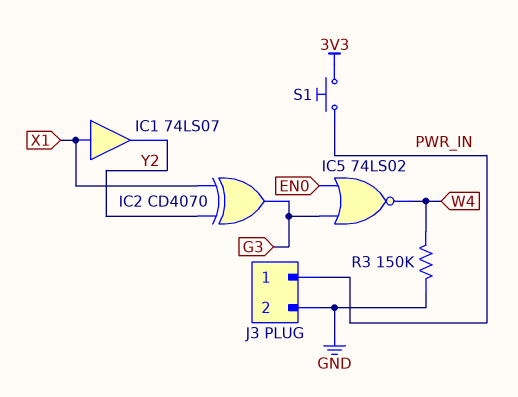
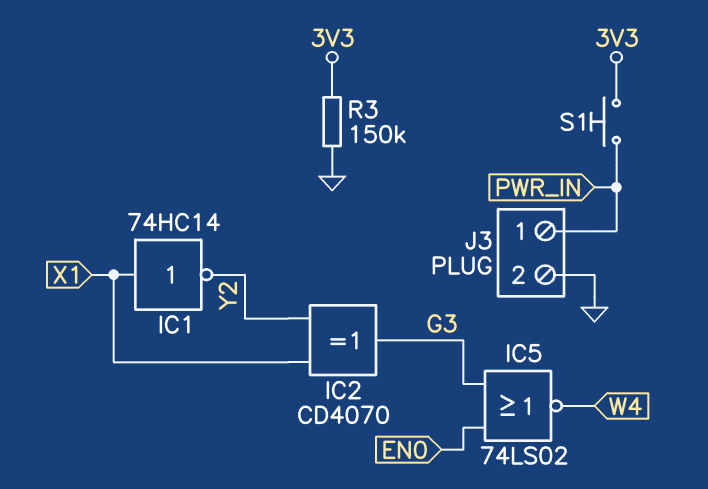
IC1: buffer 74LS07 (in X1, out Y2) -> NOT 74HC14 (in X1, out Y2)
R3: 150k (GND, W4) -> 150k (3V3, GND)

